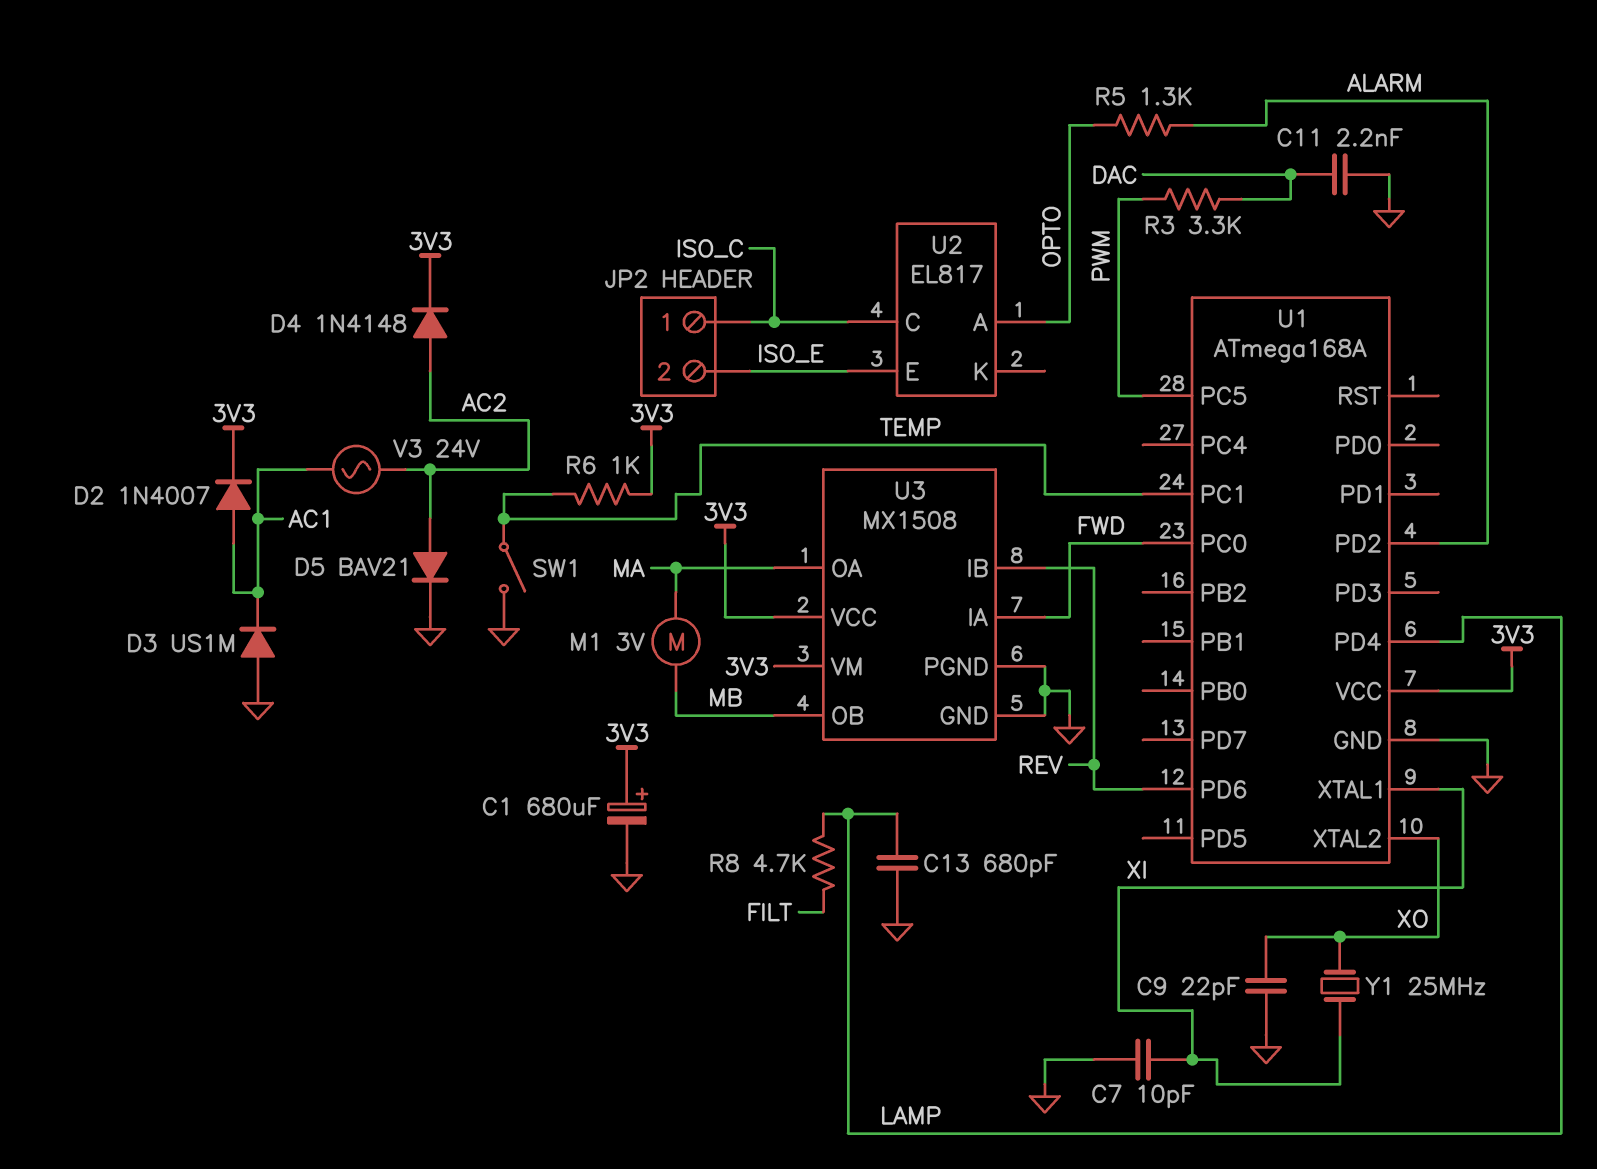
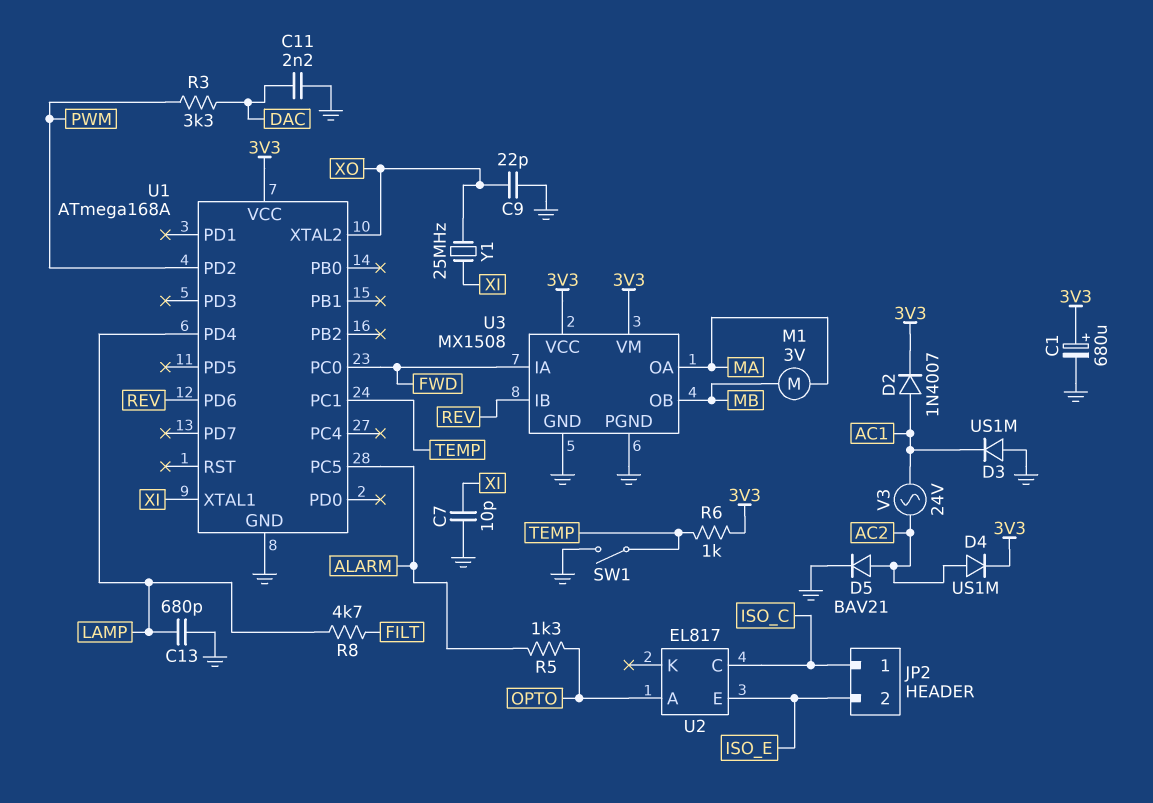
D4: diode 1N4148 (A AC2, K 3V3) -> diode US1M (A AC2, K 3V3)
U1 pin PC5: PWM -> ALARM
U1 pin PD2: ALARM -> PWM

